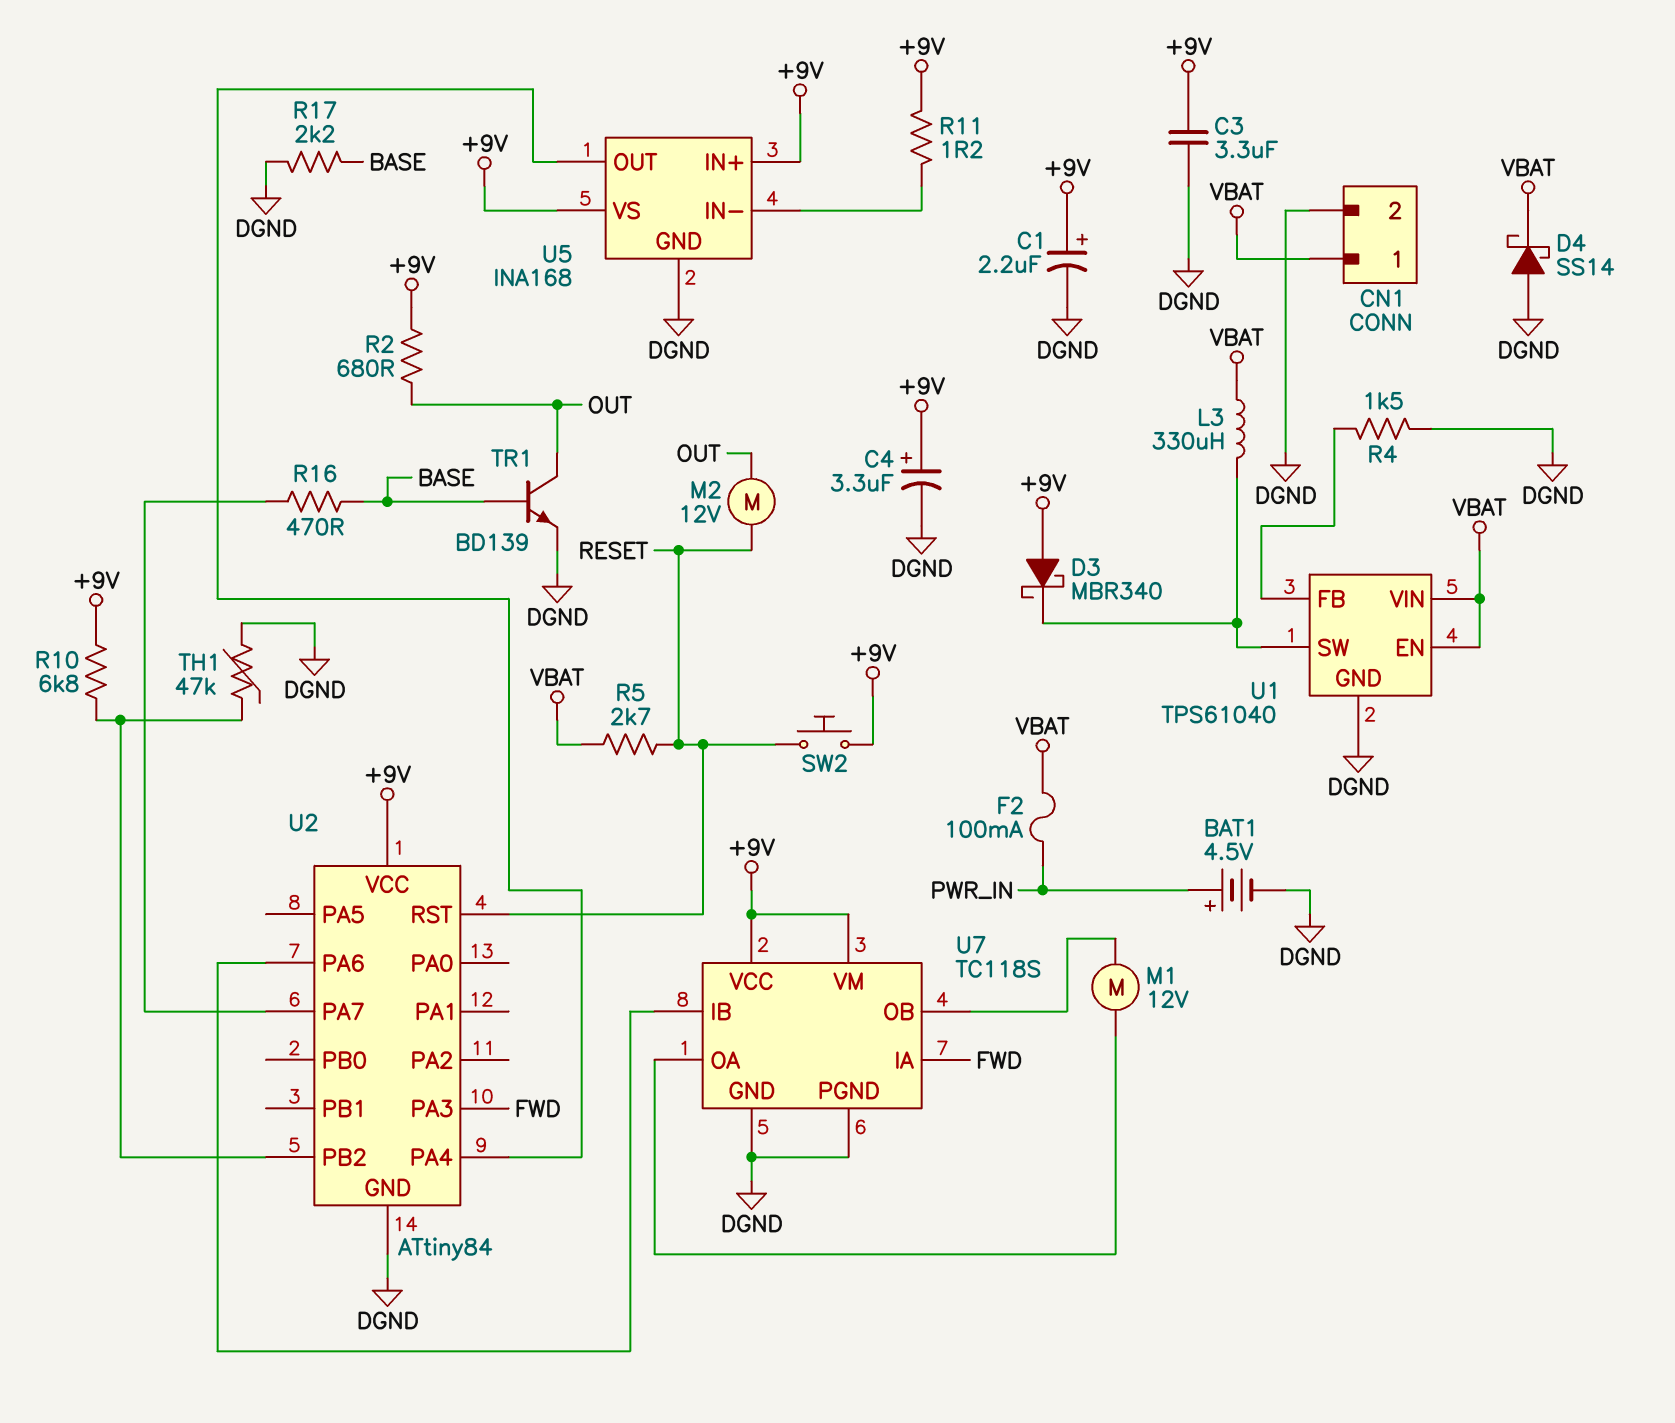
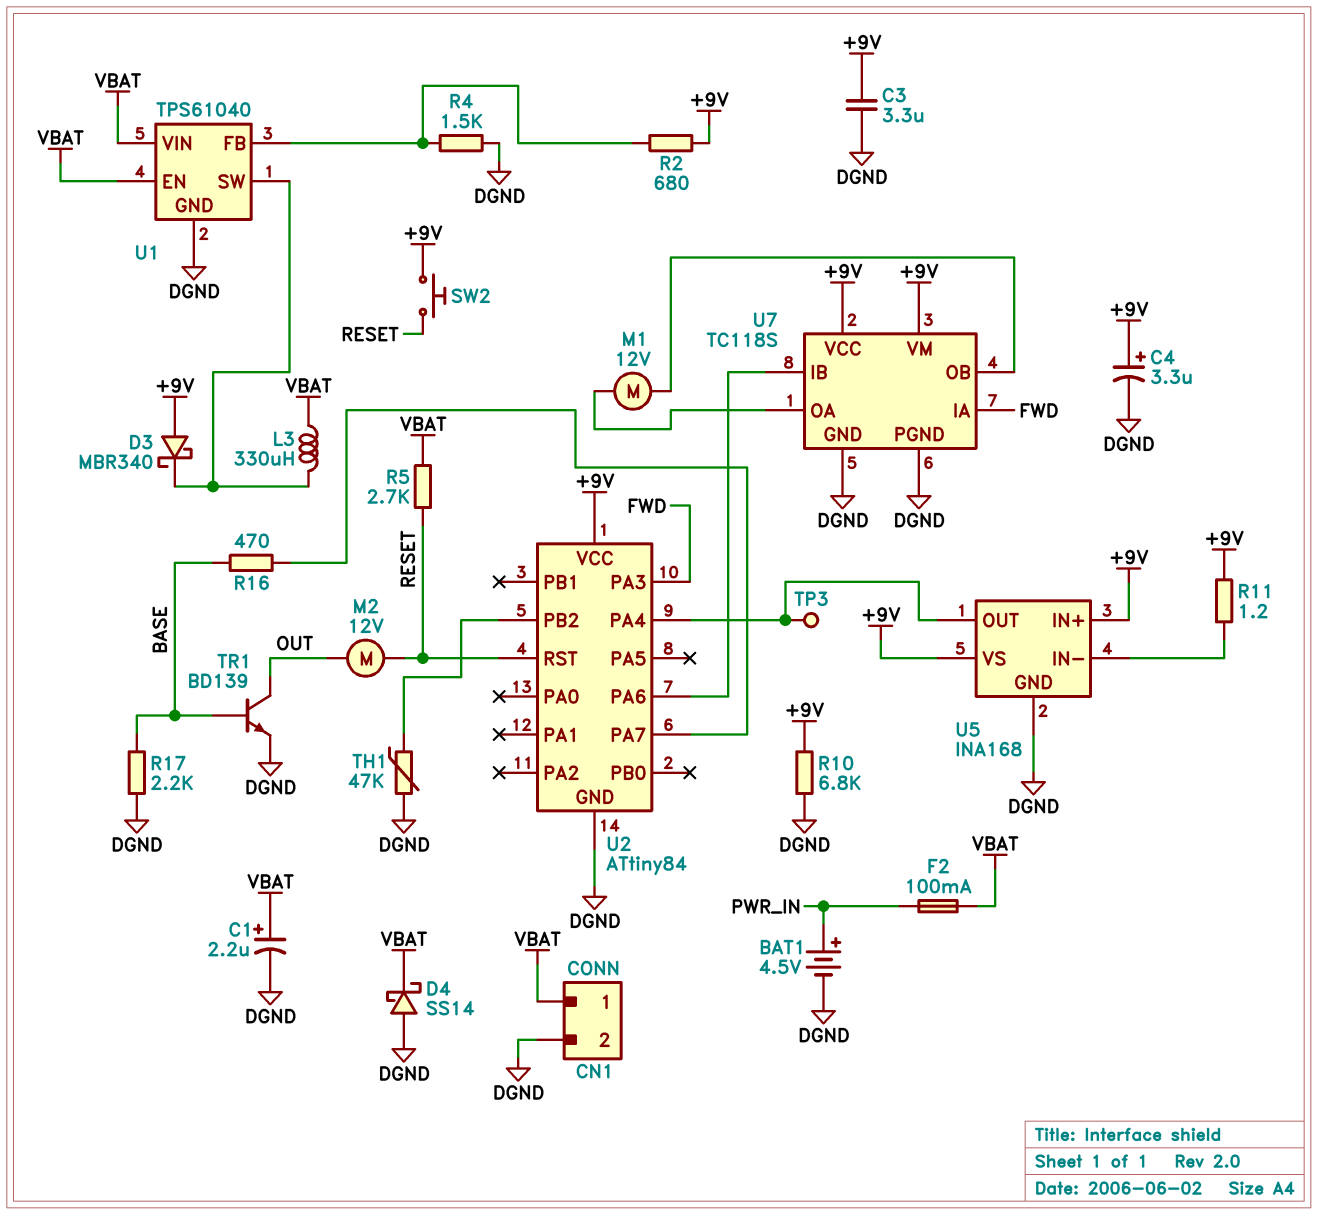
C1: 2.2uF (plus +9V, minus DGND) -> 2.2uF (plus VBAT, minus DGND)
R2: 680 (+9V, OUT) -> 680 (+9V, U1/FB)
R10: 6.8k (+9V, U2/PB2) -> 6.8k (+9V, DGND)
TP3: none -> test point (U2/PA4)

